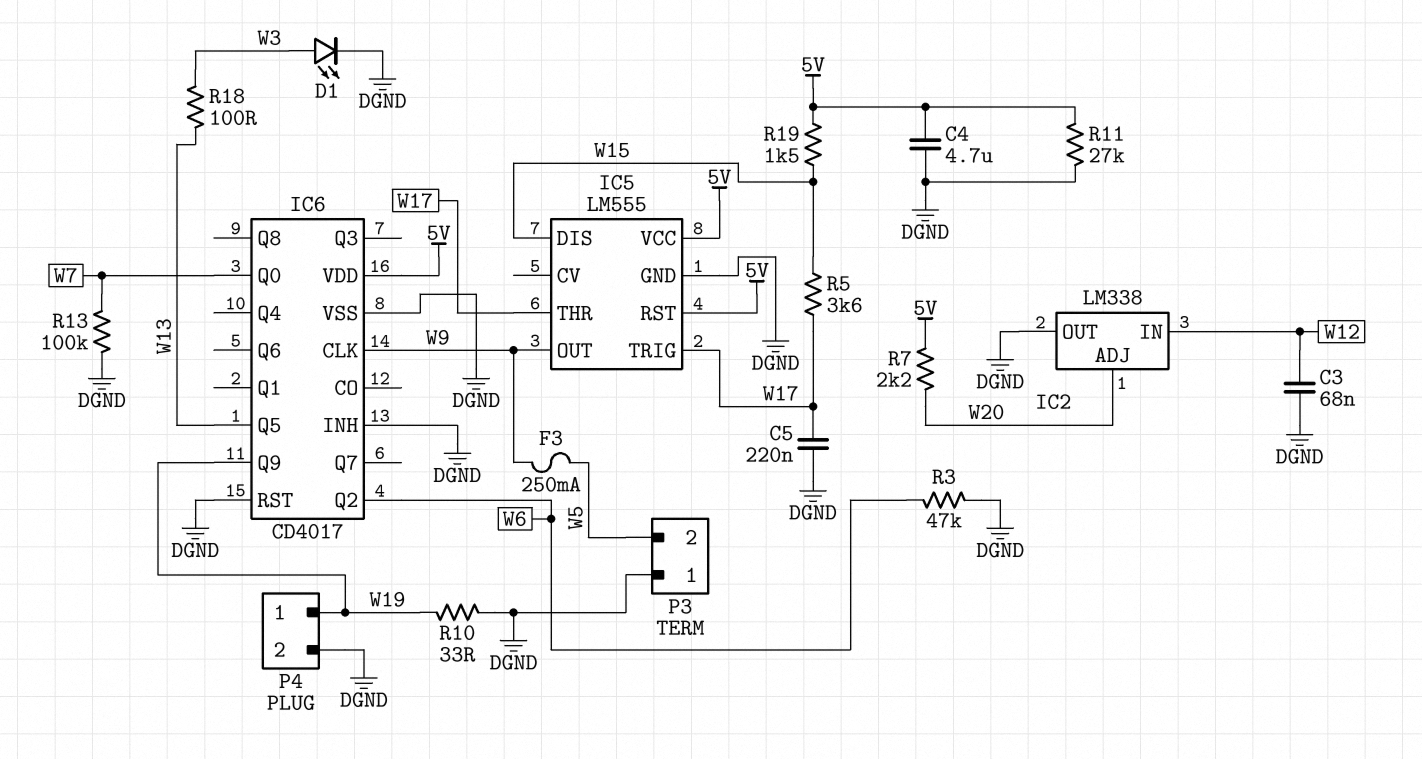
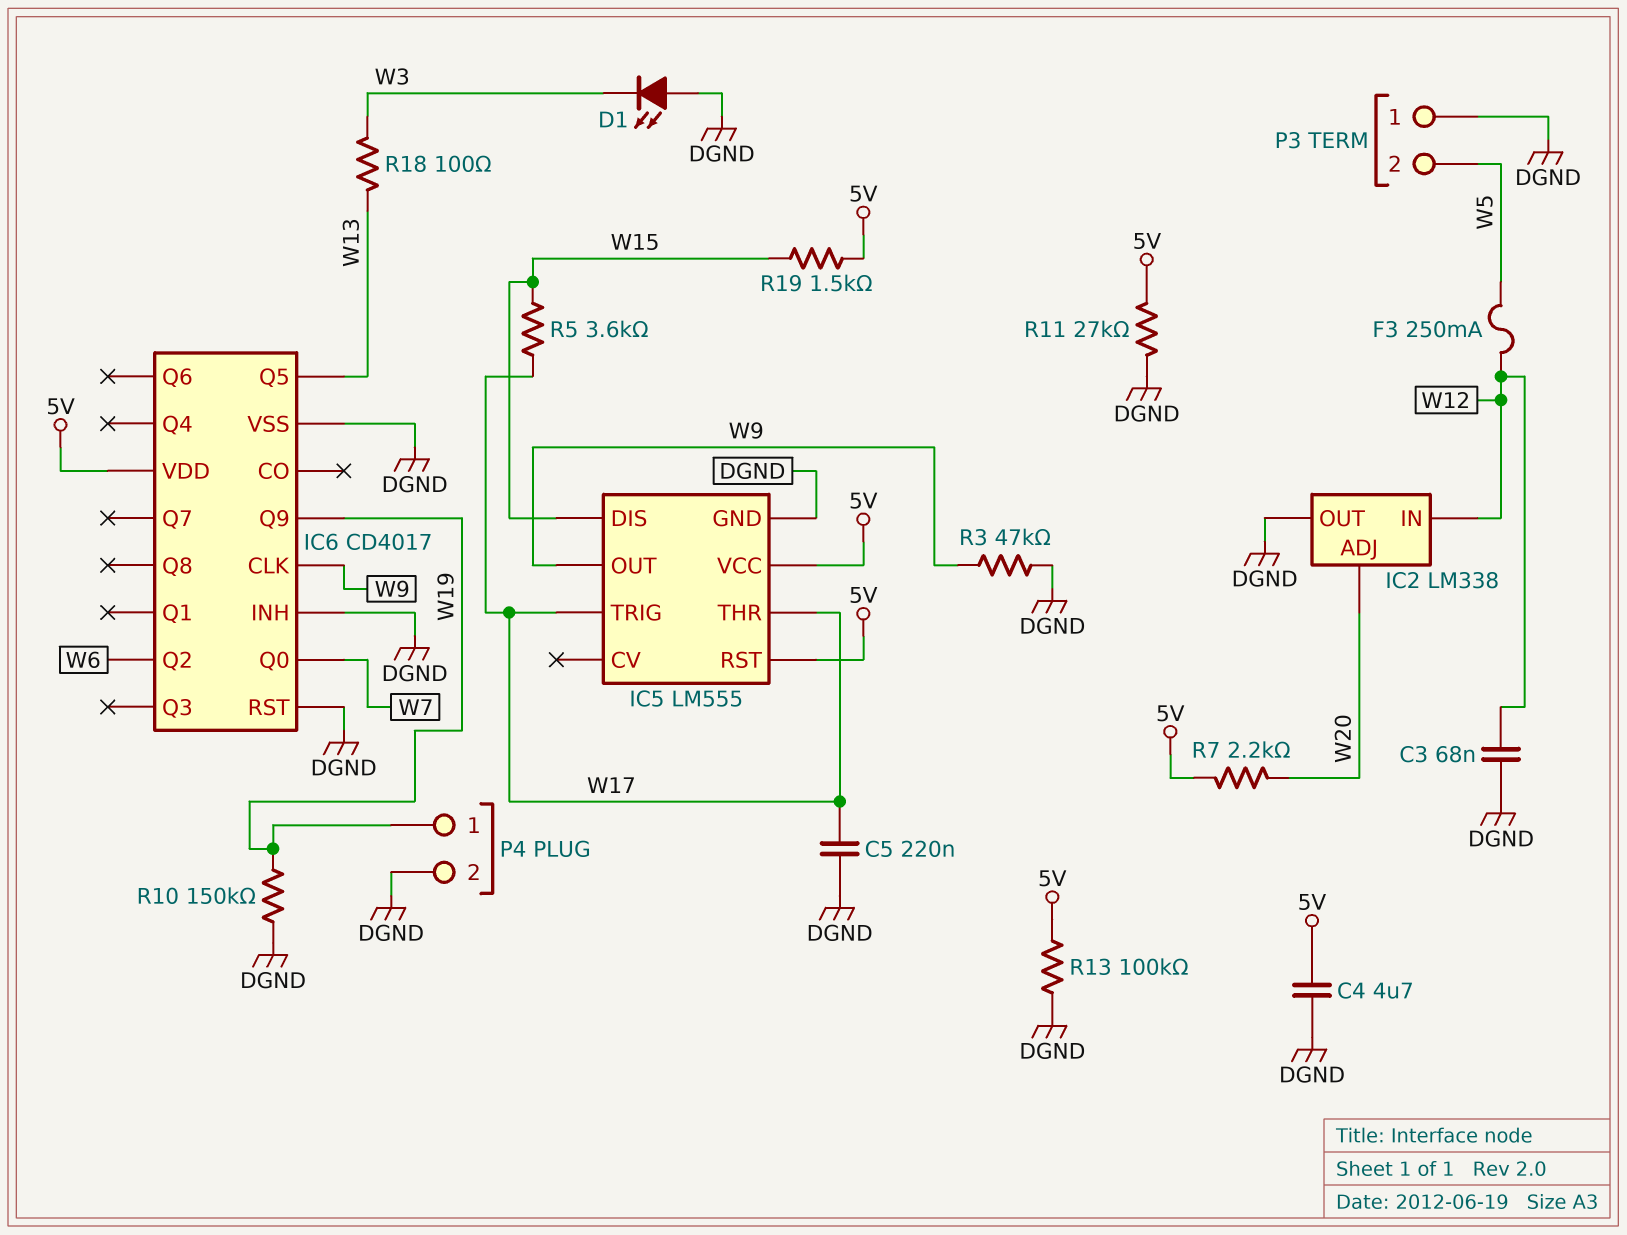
D1: LED (A W3, K DGND) -> LED (A DGND, K W3)
F3: 250mA (W5, W9) -> 250mA (W5, W12)
R3: 47k (DGND, W6) -> 47k (DGND, W9)
R10: 33 (DGND, W19) -> 150k (DGND, W19)
R13: 100k (DGND, W7) -> 100k (5V, DGND)

